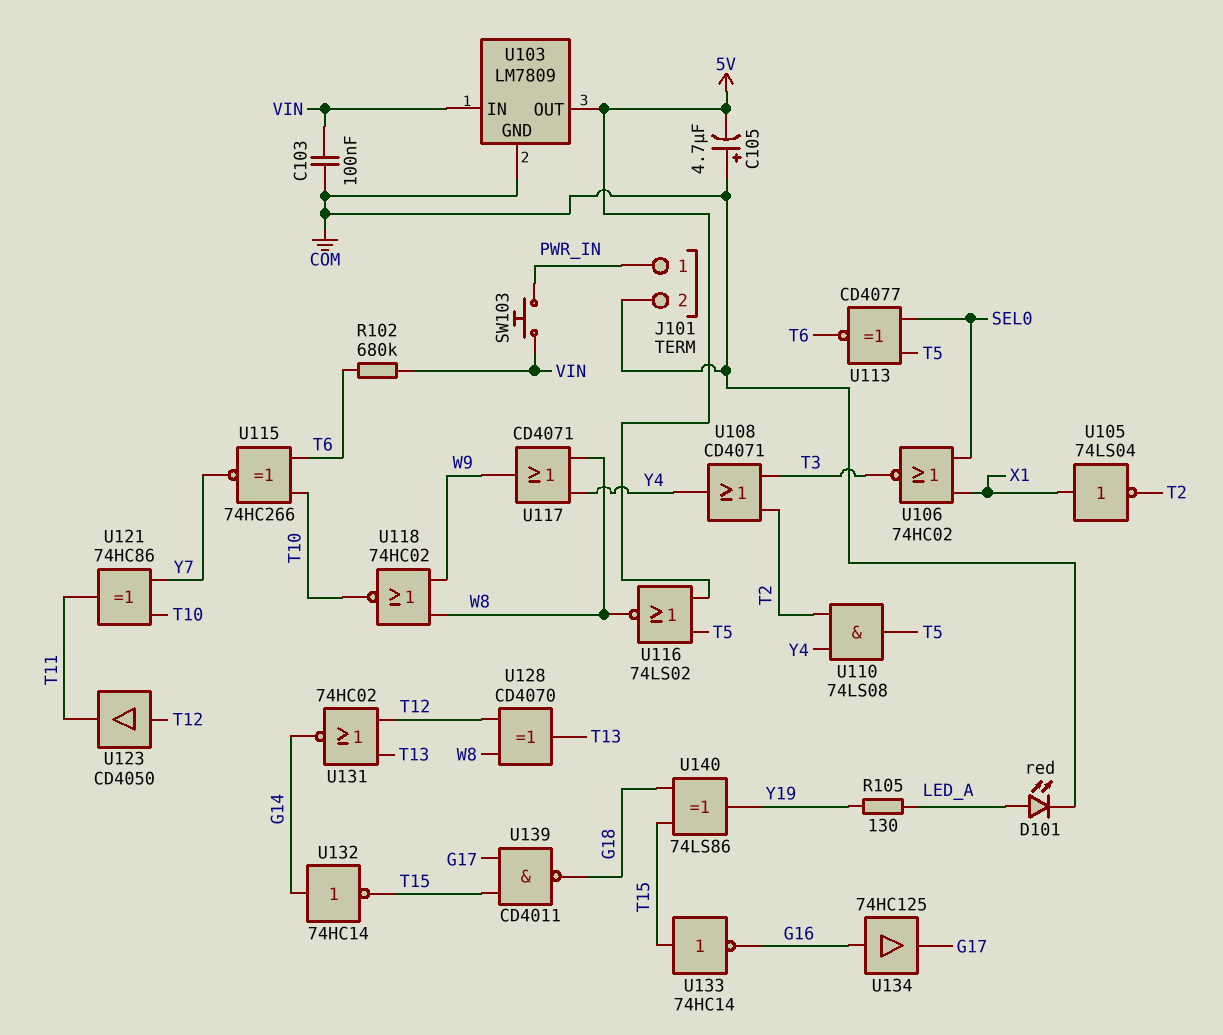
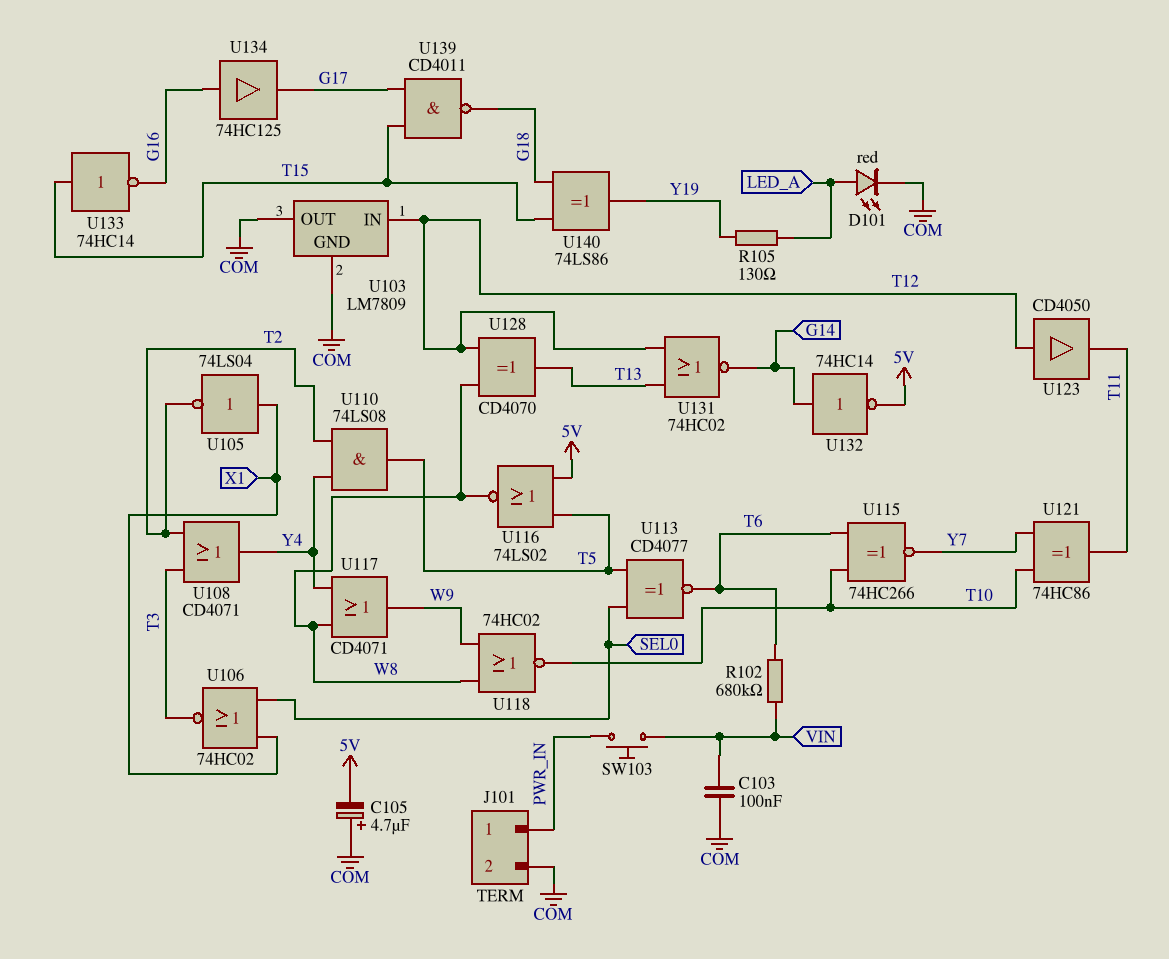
U103 pin IN: VIN -> T12
U103 pin OUT: 5V -> COM
U132: NOT 74HC14 (in G14, out T15) -> NOT 74HC14 (in G14, out 5V)

